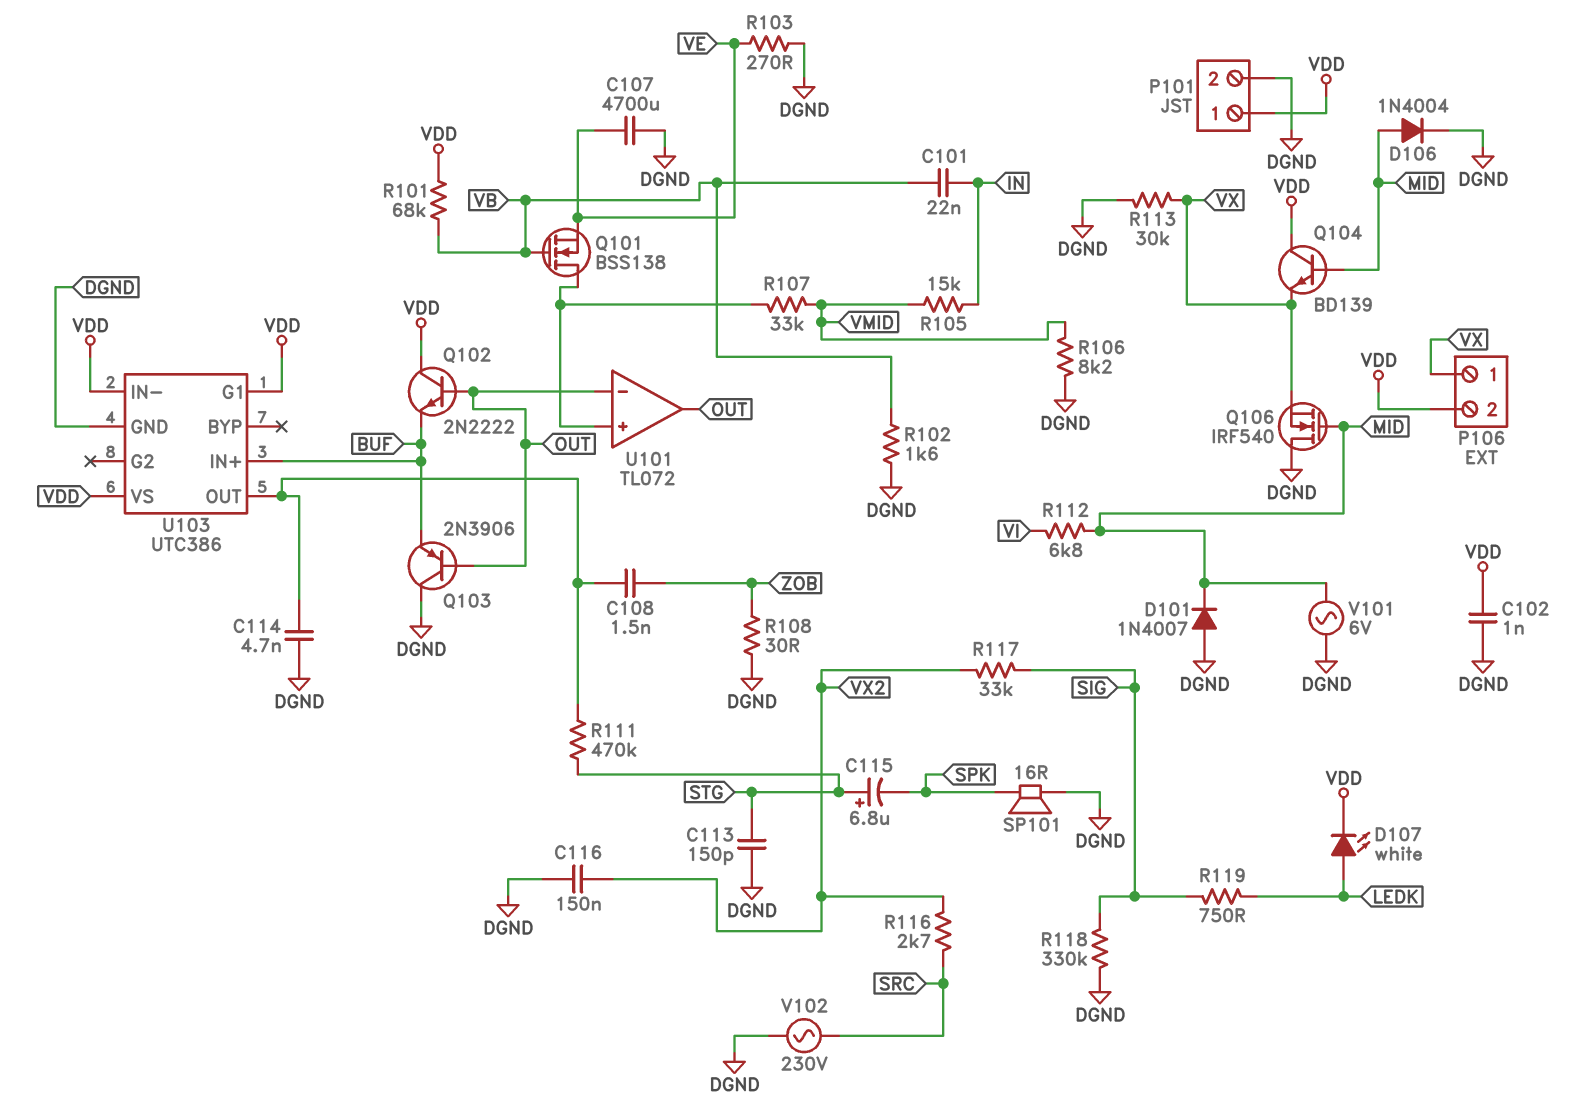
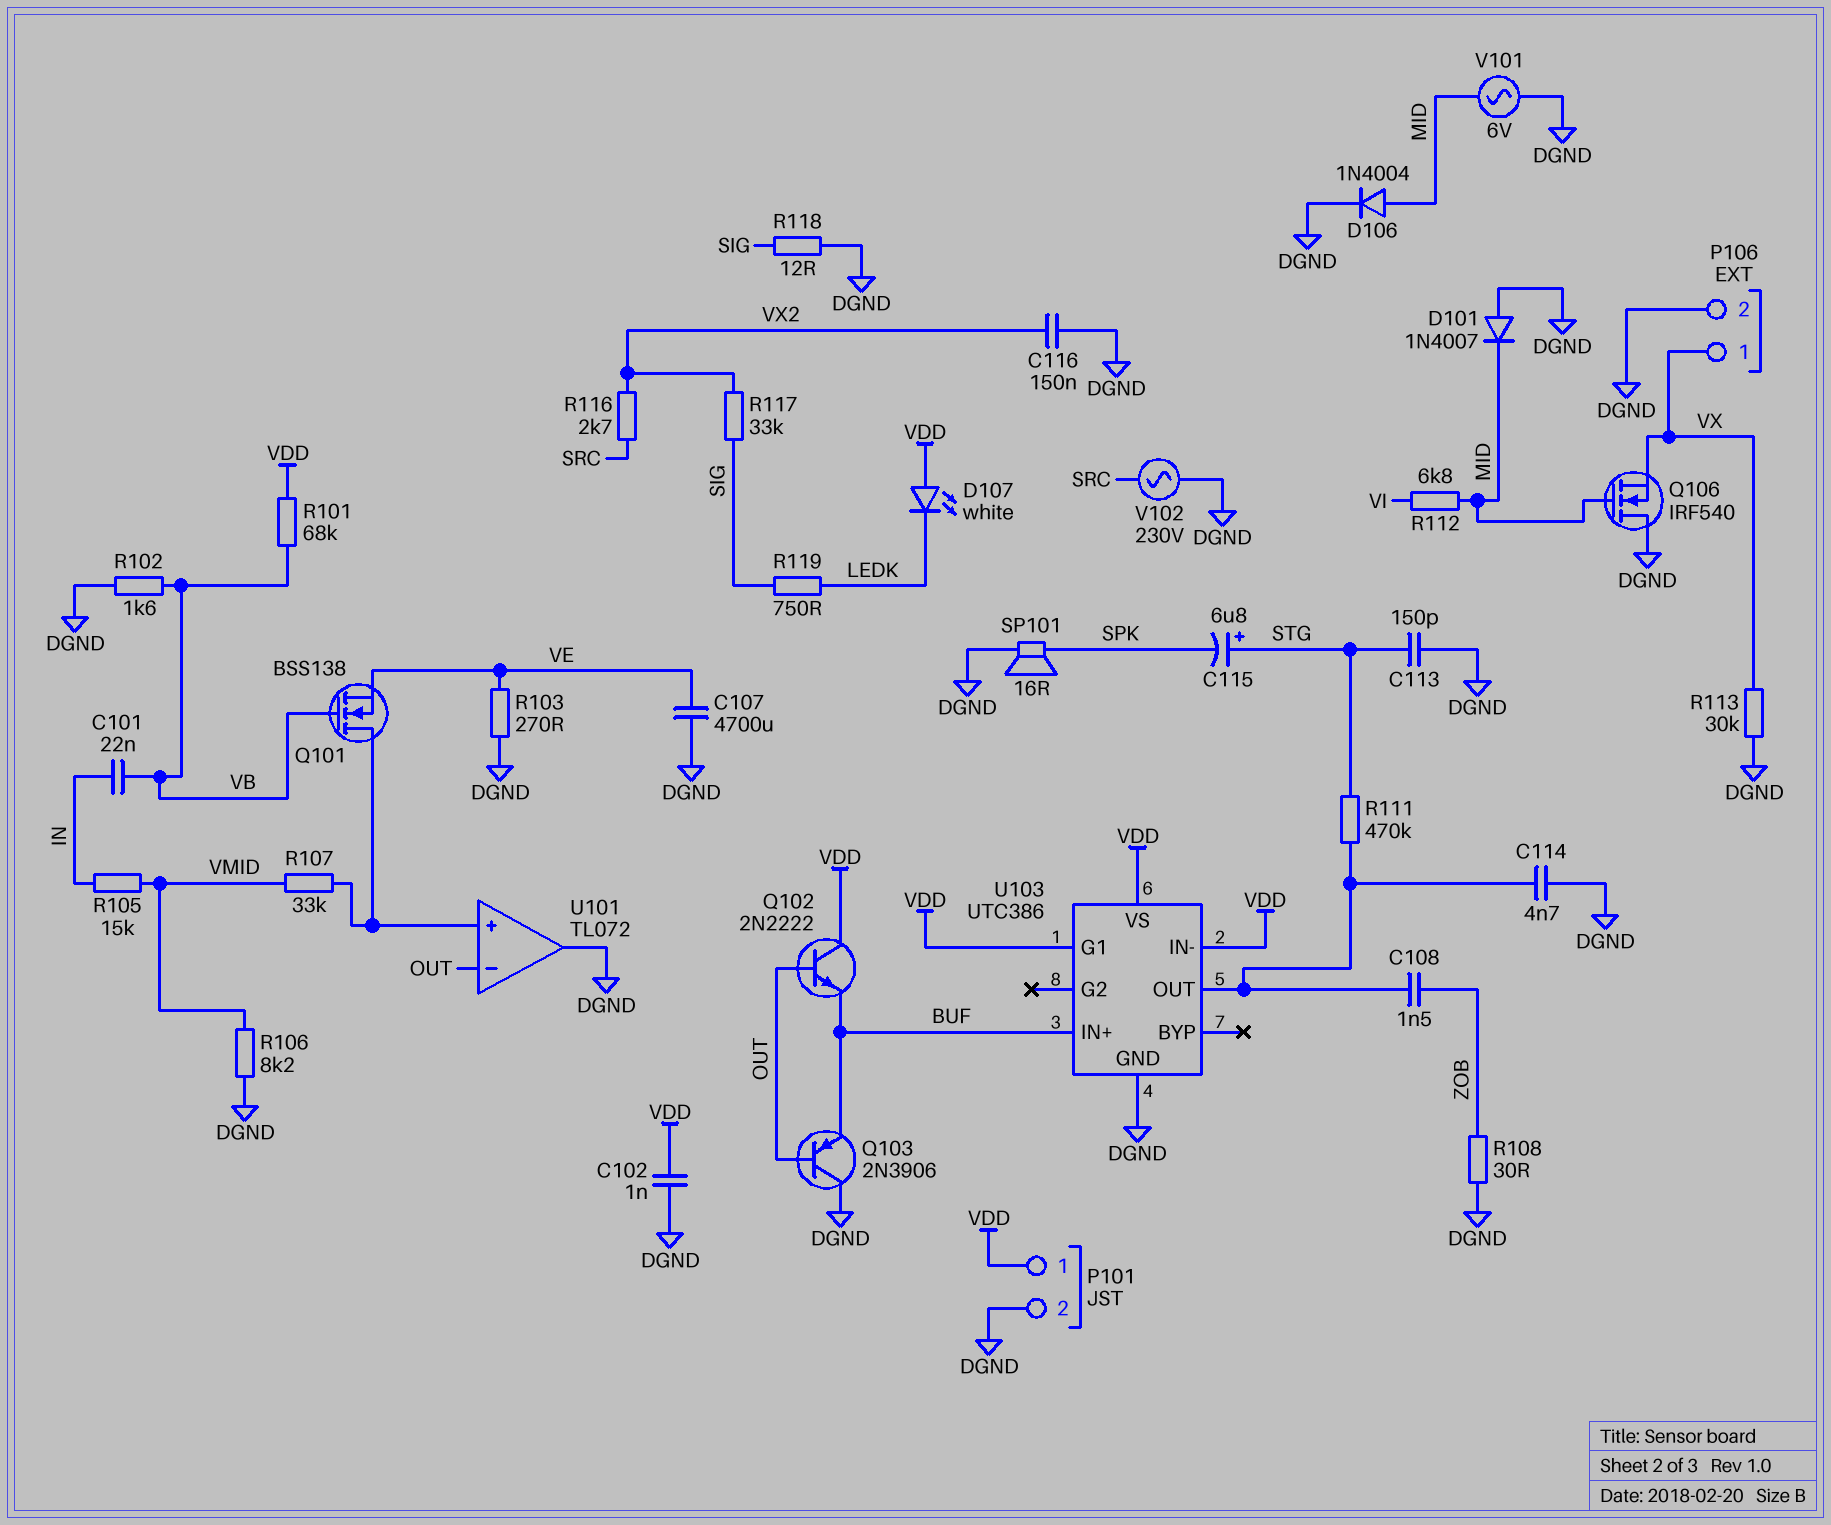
D107: LED white (A LEDK, K VDD) -> LED white (A VDD, K LEDK)
P106 pin 2: VDD -> DGND
Q104: NPN BD139 (B MID, C VDD, E VX) -> none
R118: 330k (DGND, SIG) -> 12 (DGND, SIG)
U101 pin out: OUT -> DGND

